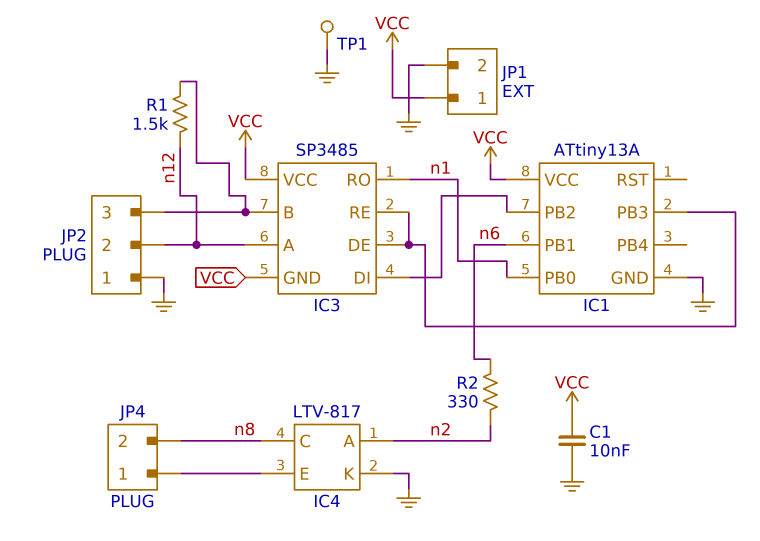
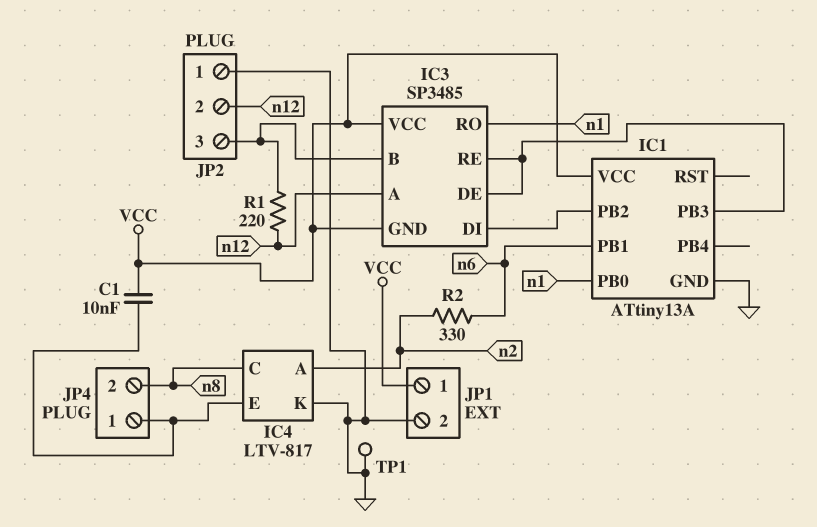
C1: 10nF (GND, VCC) -> 10nF (IC4/E, VCC)
R1: 1.5k (IC3/B, n12) -> 220 (IC3/B, n12)

